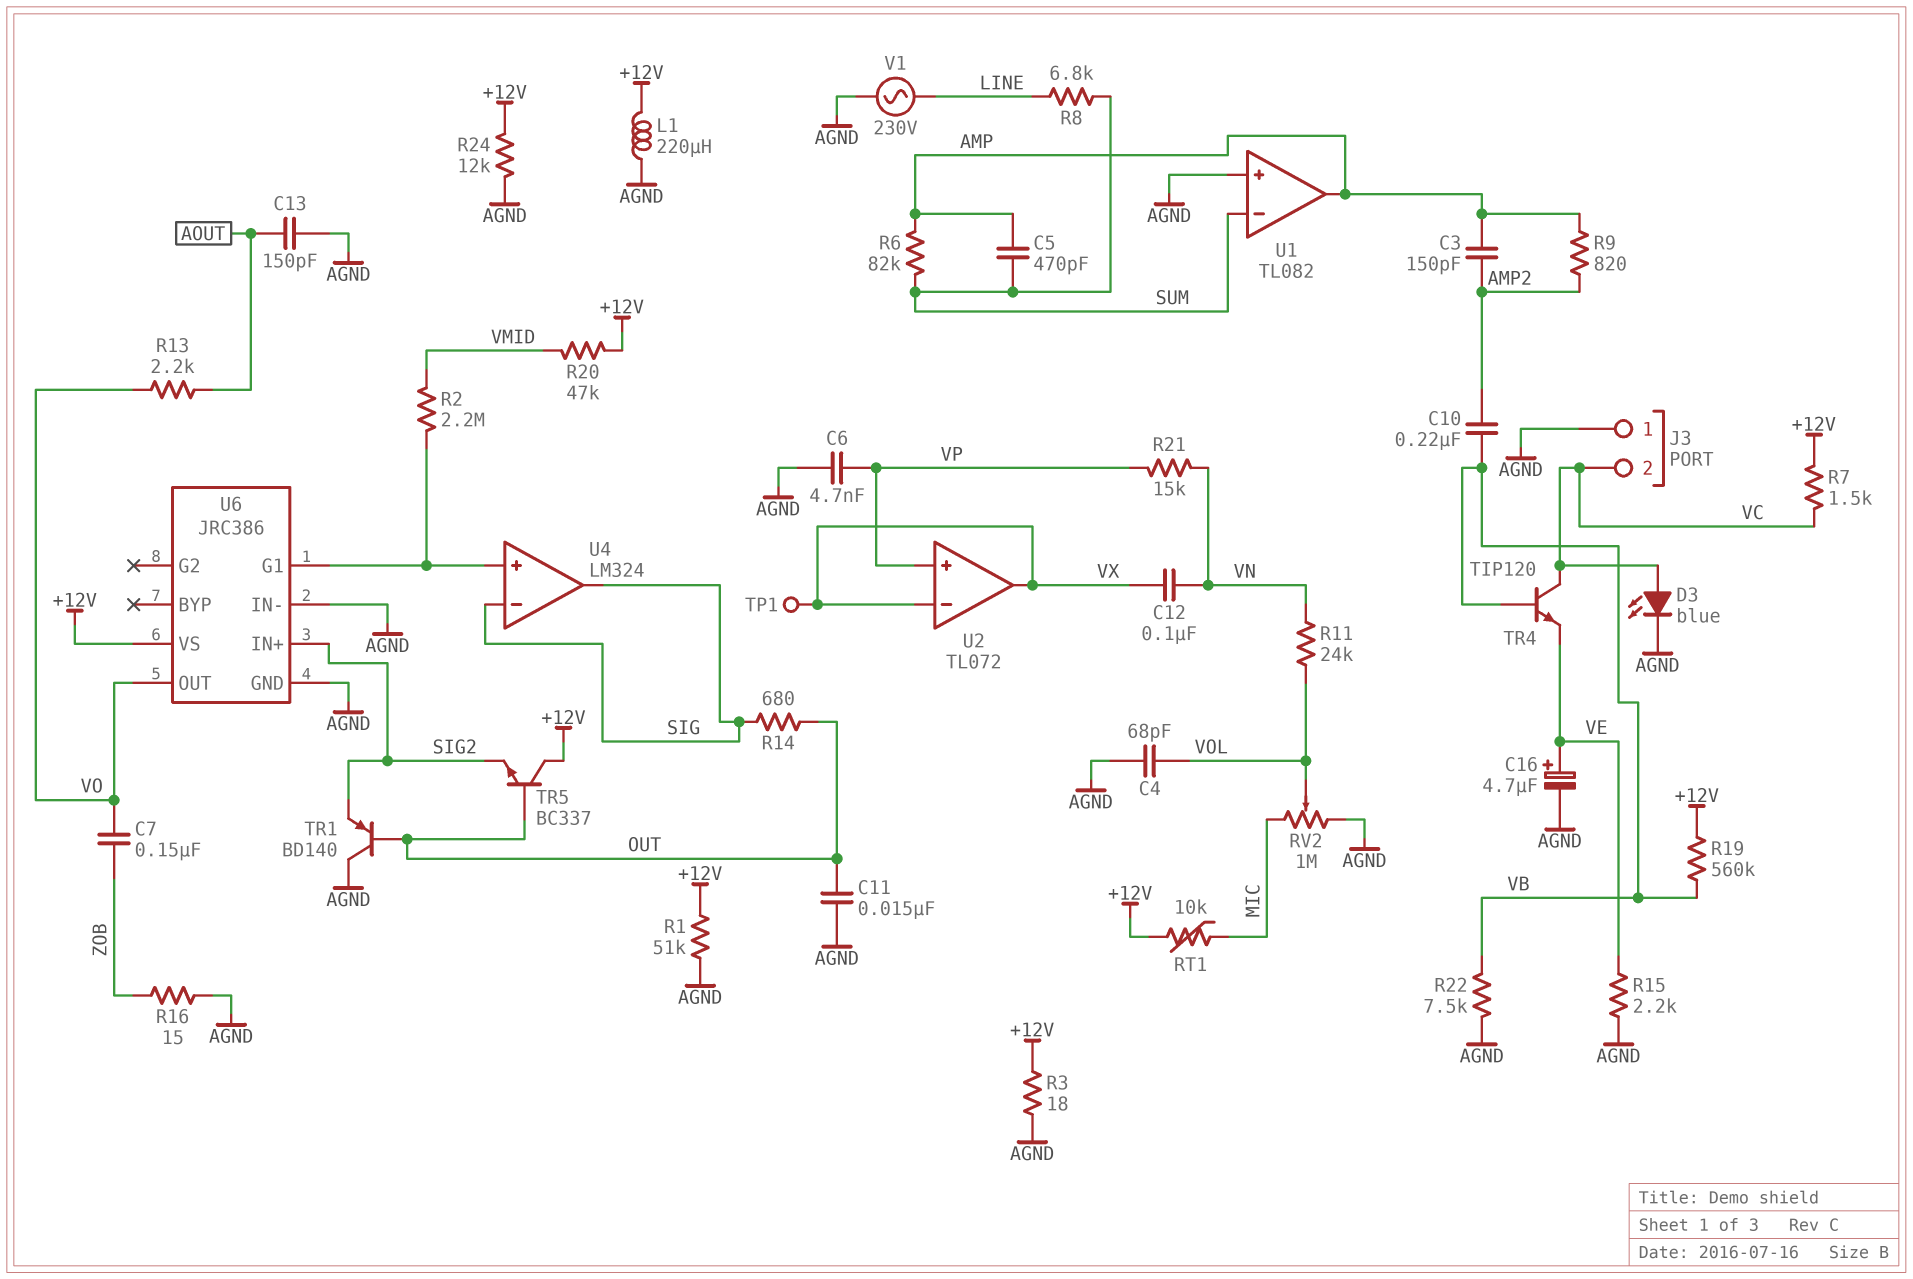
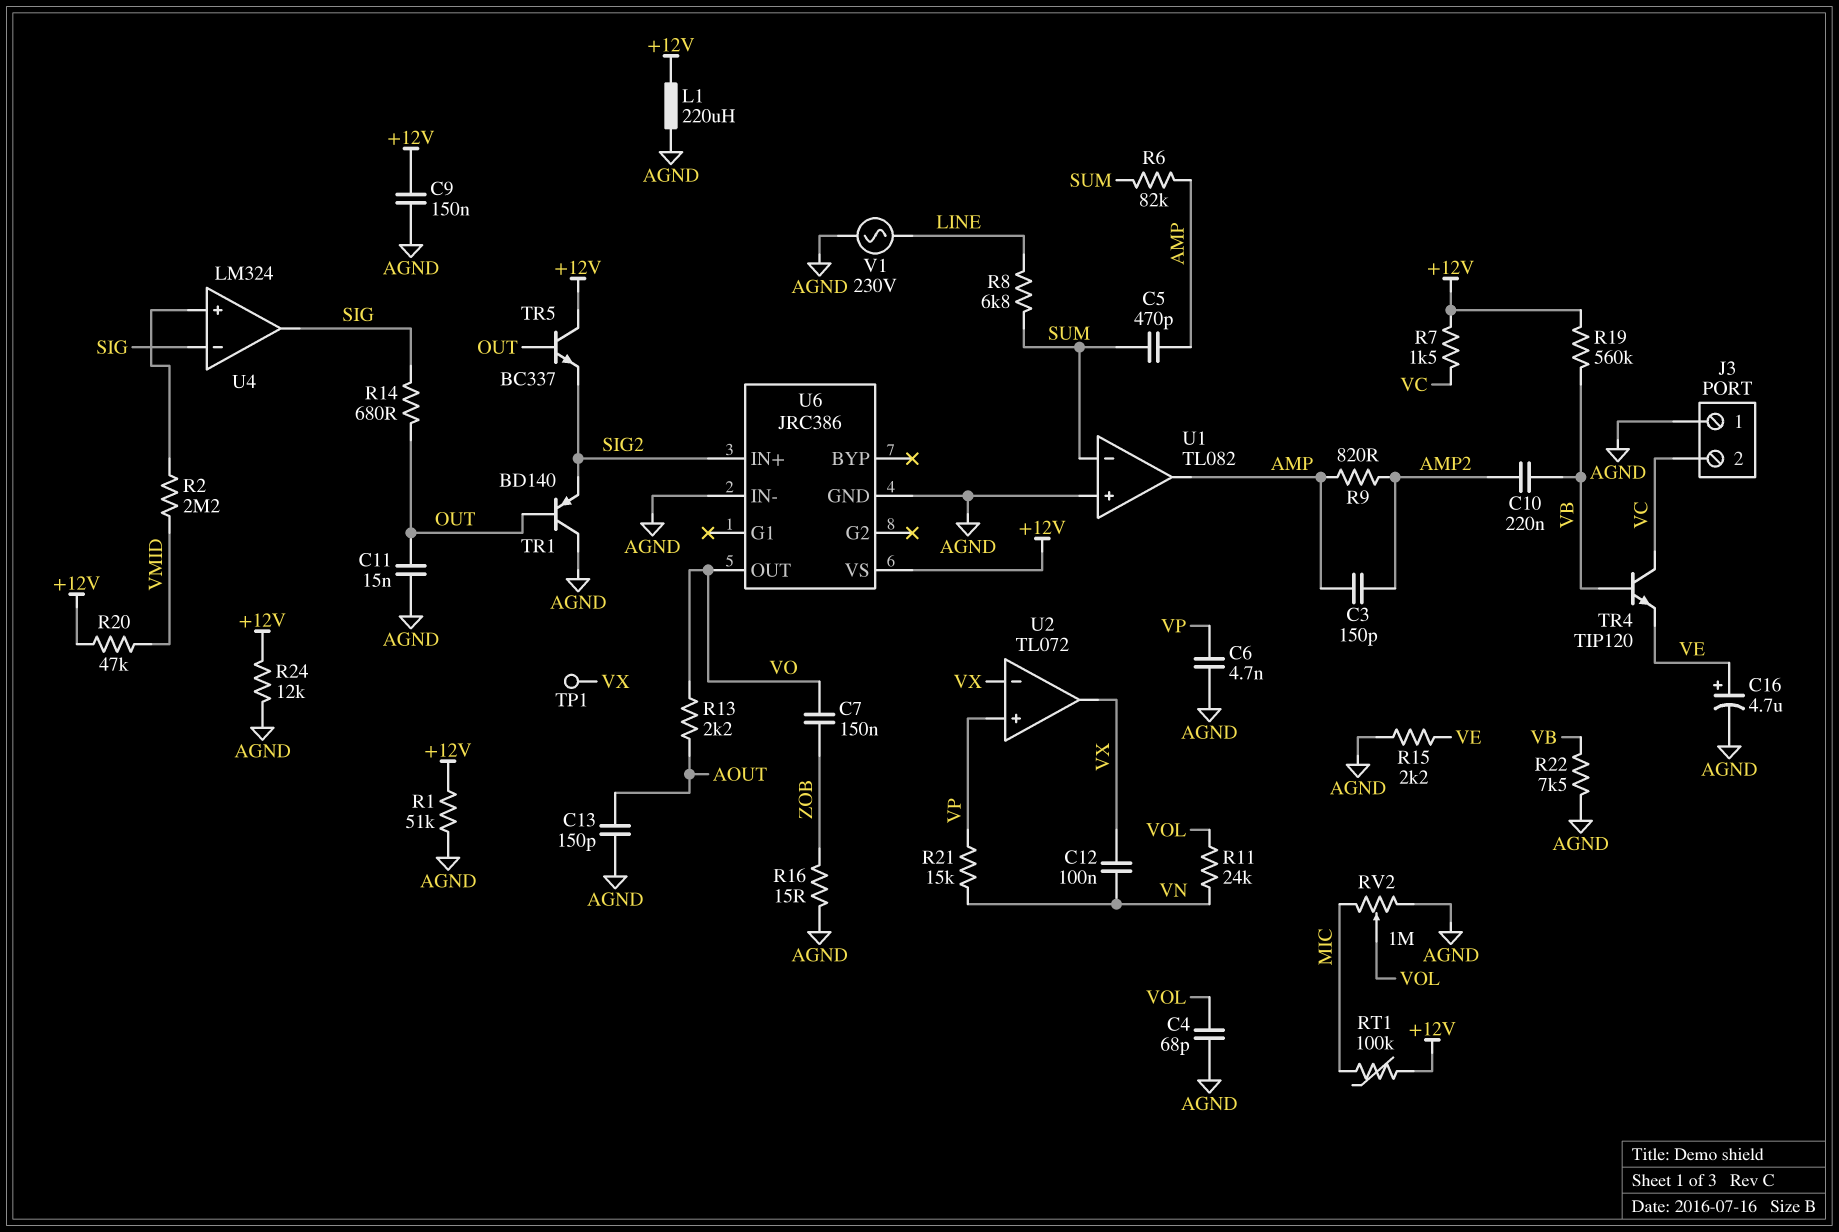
C9: none -> 150nF (+12V, AGND)
D3: LED blue (A VC, K AGND) -> none
R3: 18 (+12V, AGND) -> none
RT1: 10k (+12V, MIC) -> 100k (+12V, MIC)
U6 pin G1: U4/in+ -> none

